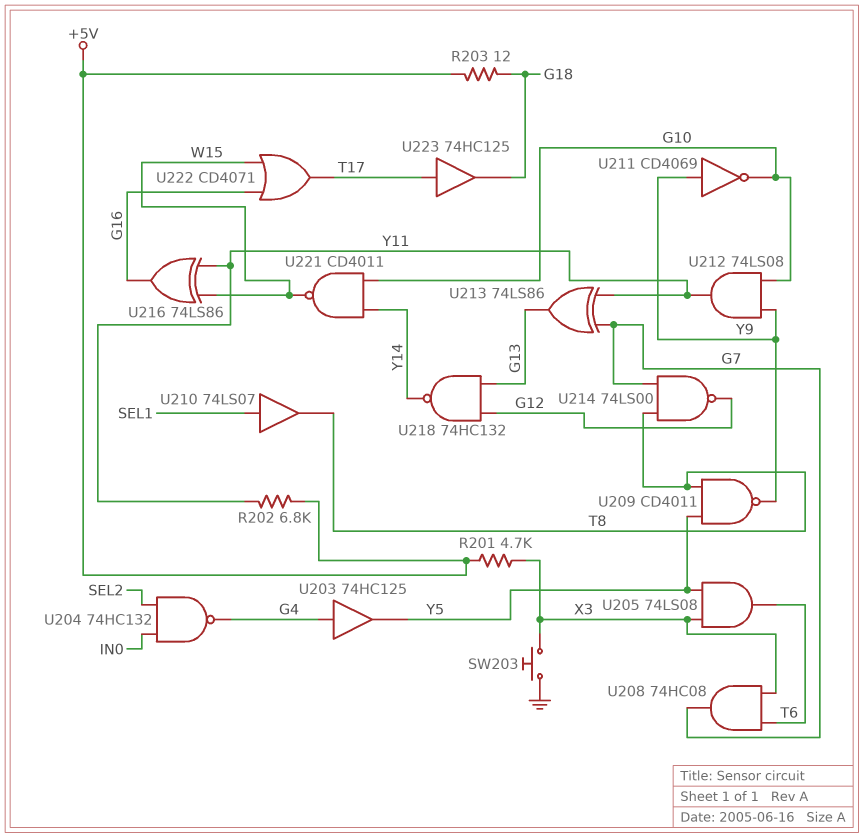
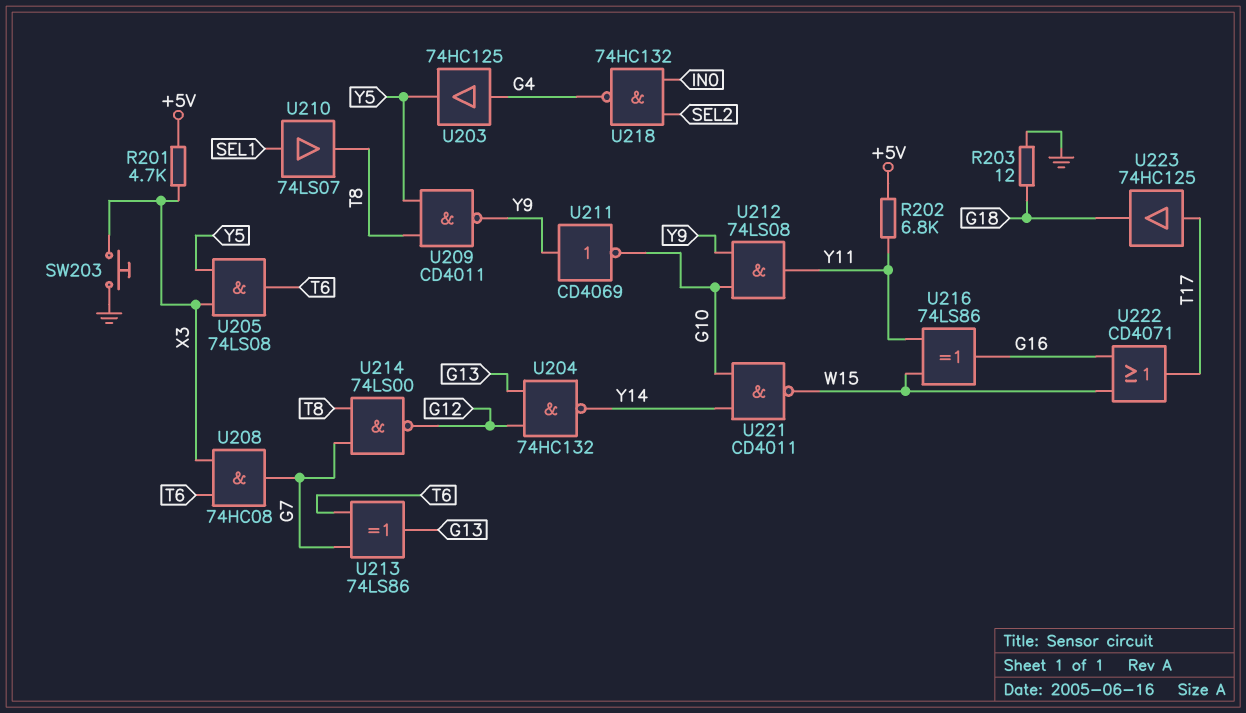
R203: 12 (+5V, G18) -> 12 (G18, GND)
U204: NAND 74HC132 (in IN0, in SEL2, out G4) -> NAND 74HC132 (in G12, in G13, out Y14)
U213: XOR 74LS86 (in G7, in Y11, out G13) -> XOR 74LS86 (in G7, in T6, out G13)
U218: NAND 74HC132 (in G12, in G13, out Y14) -> NAND 74HC132 (in IN0, in SEL2, out G4)

